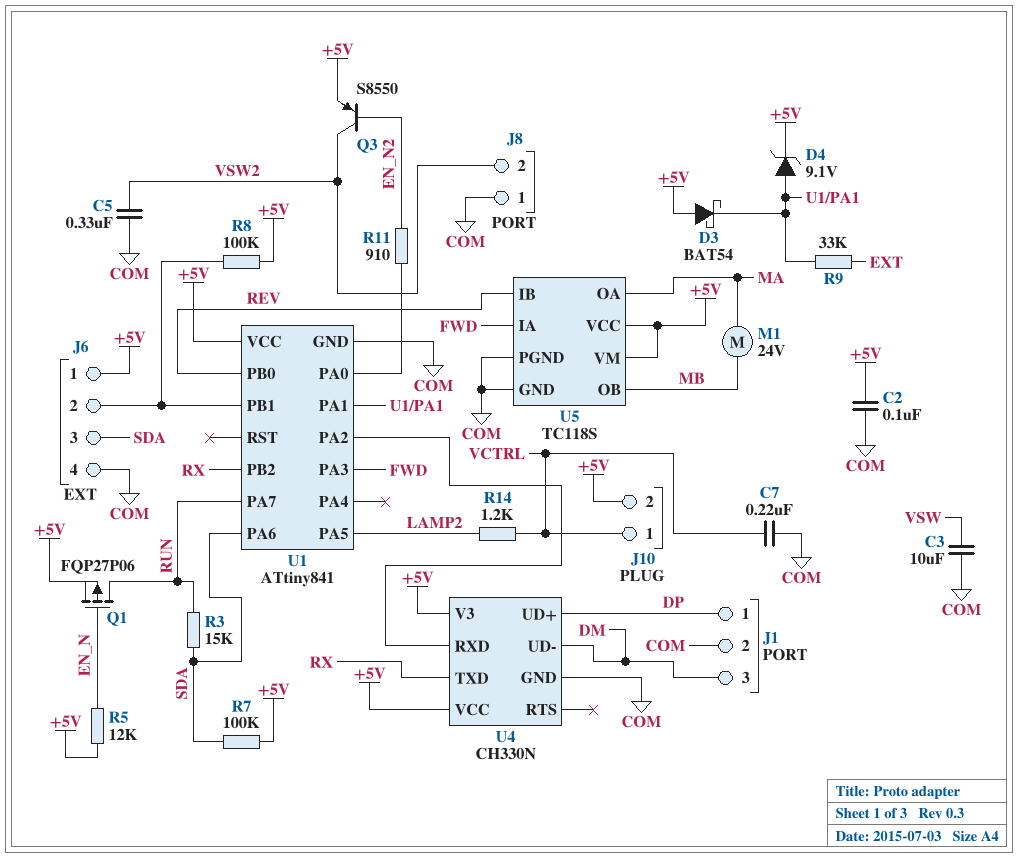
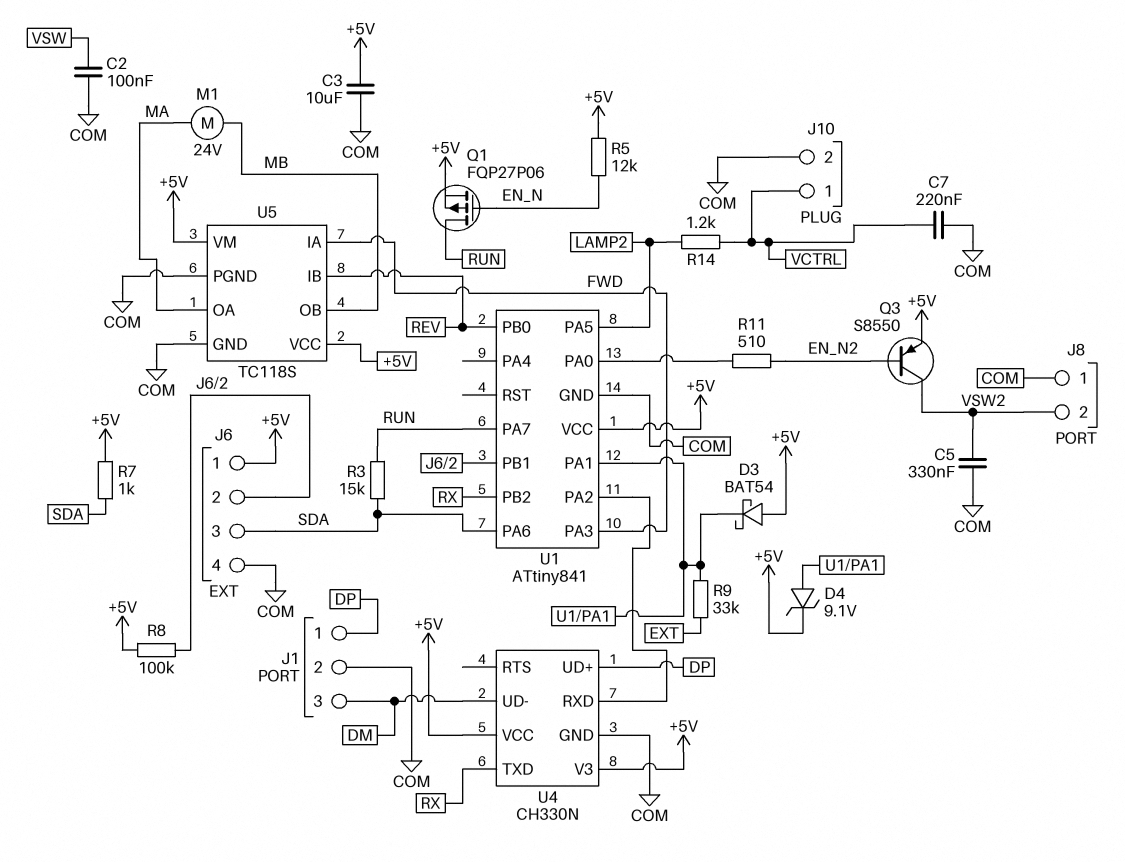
C2: 100nF (+5V, COM) -> 100nF (COM, VSW)
C3: 10uF (COM, VSW) -> 10uF (+5V, COM)
J10 pin 2: +5V -> COM
R7: 100k (+5V, SDA) -> 1k (+5V, SDA)
R11: 910 (EN_N2, U1/PA0) -> 510 (EN_N2, U1/PA0)

